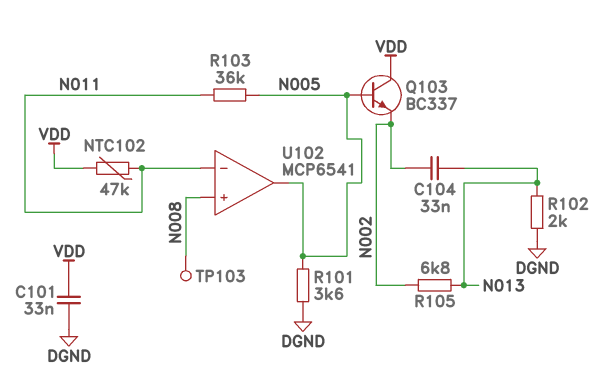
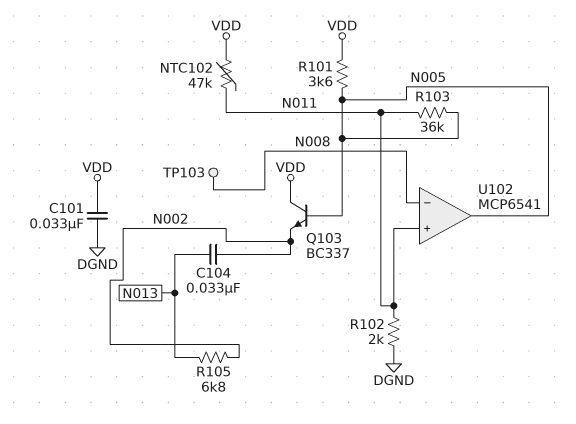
R101: 3.6k (DGND, N005) -> 3.6k (N005, VDD)
R102: 2k (DGND, N013) -> 2k (DGND, N011)
U102 pin in+: N008 -> N011
U102 pin in-: N011 -> N008

